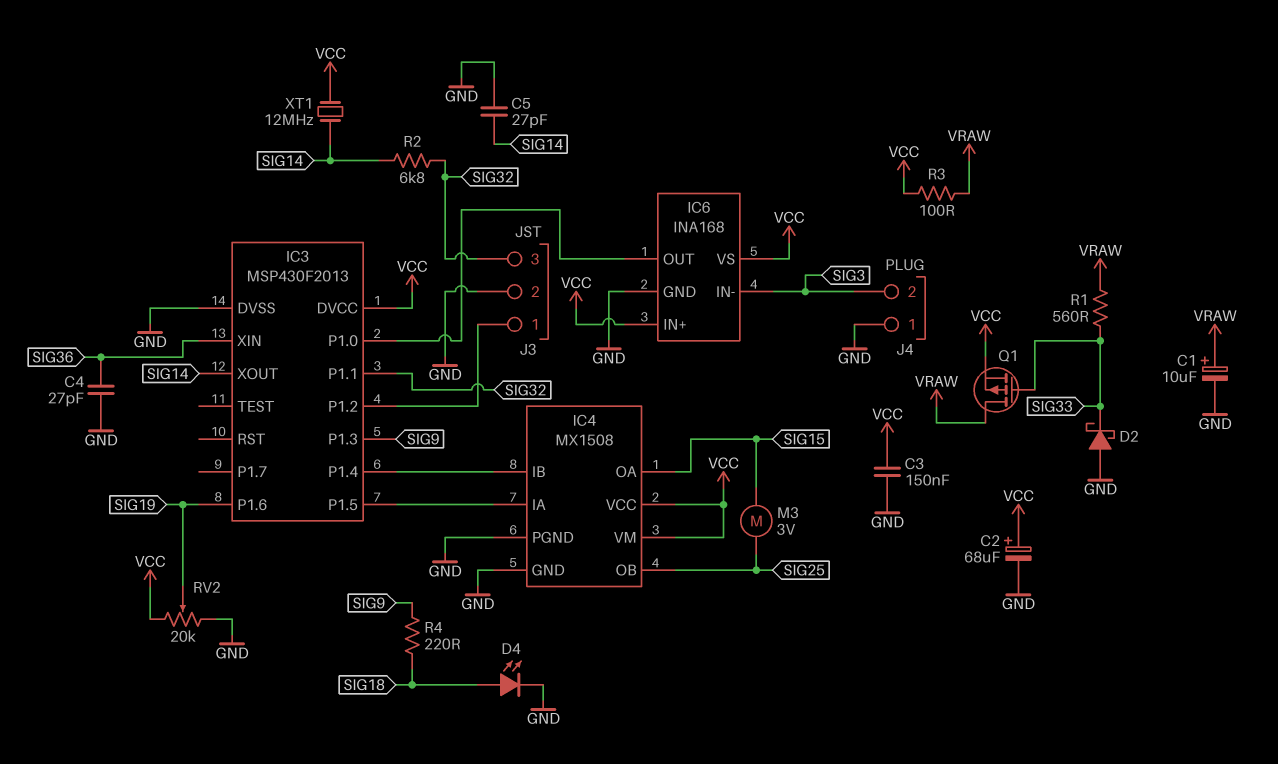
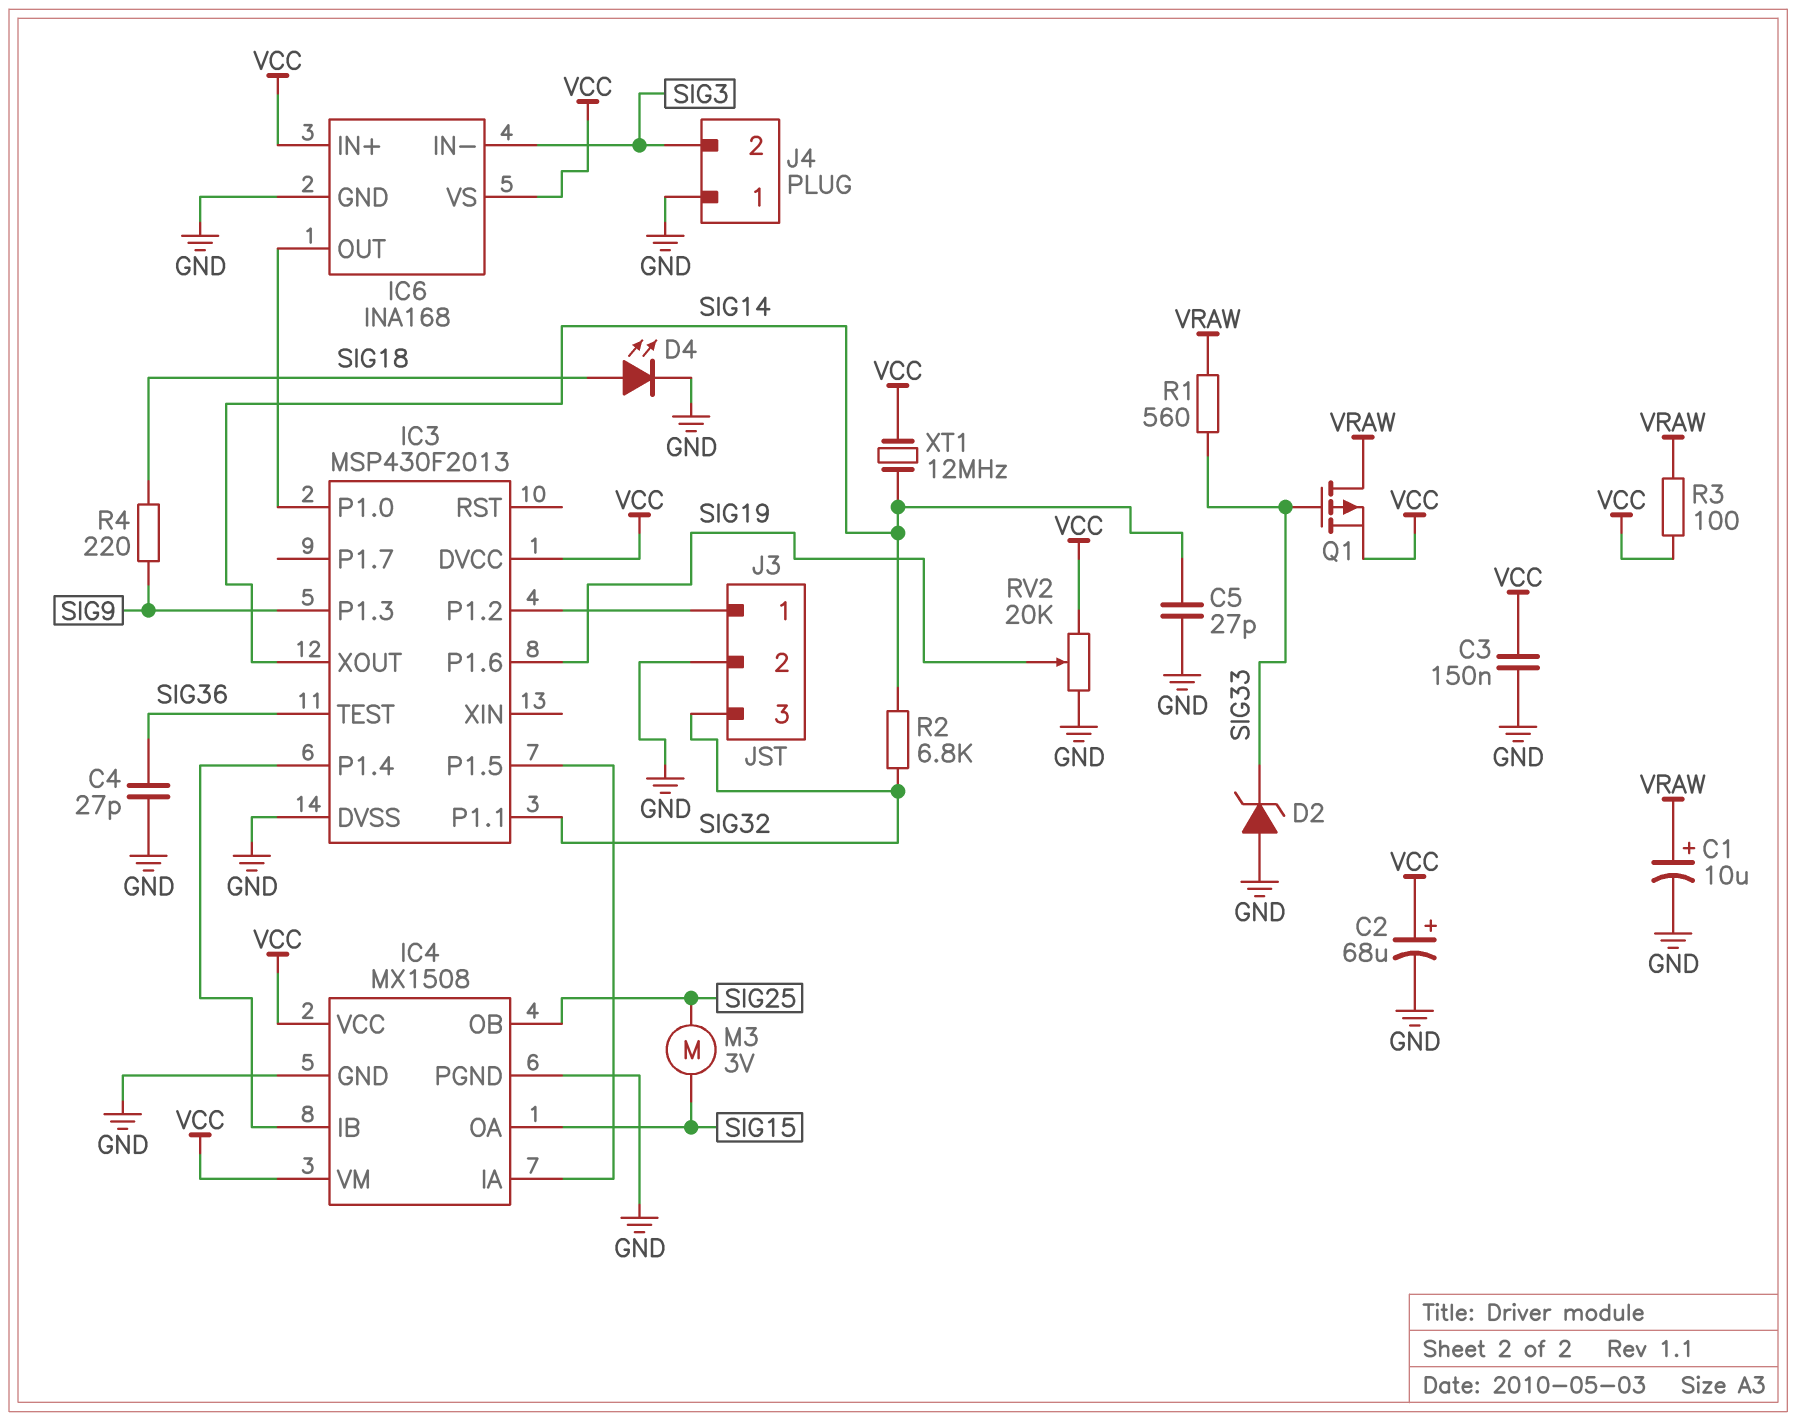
D2: schottky (A GND, K SIG33) -> zener (A GND, K SIG33)
IC3 pin TEST: none -> SIG36
IC3 pin XIN: SIG36 -> none

